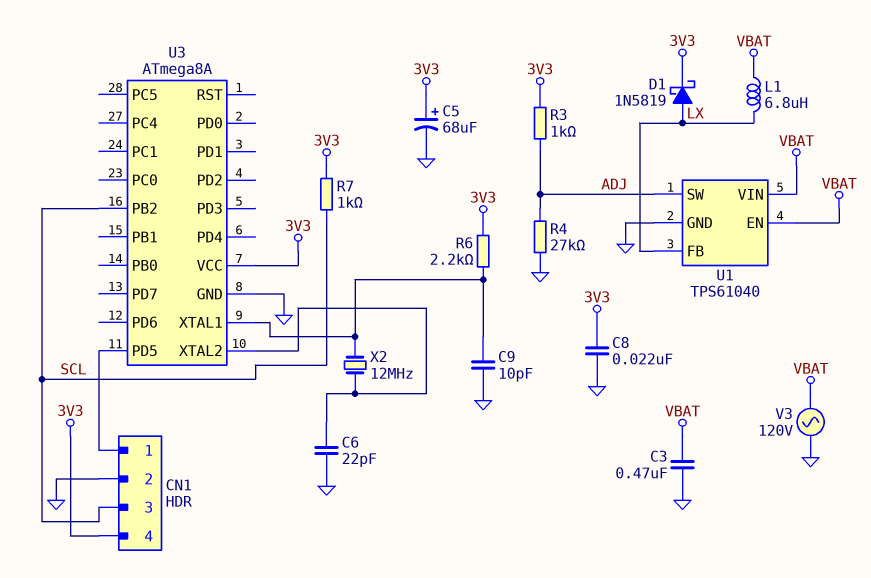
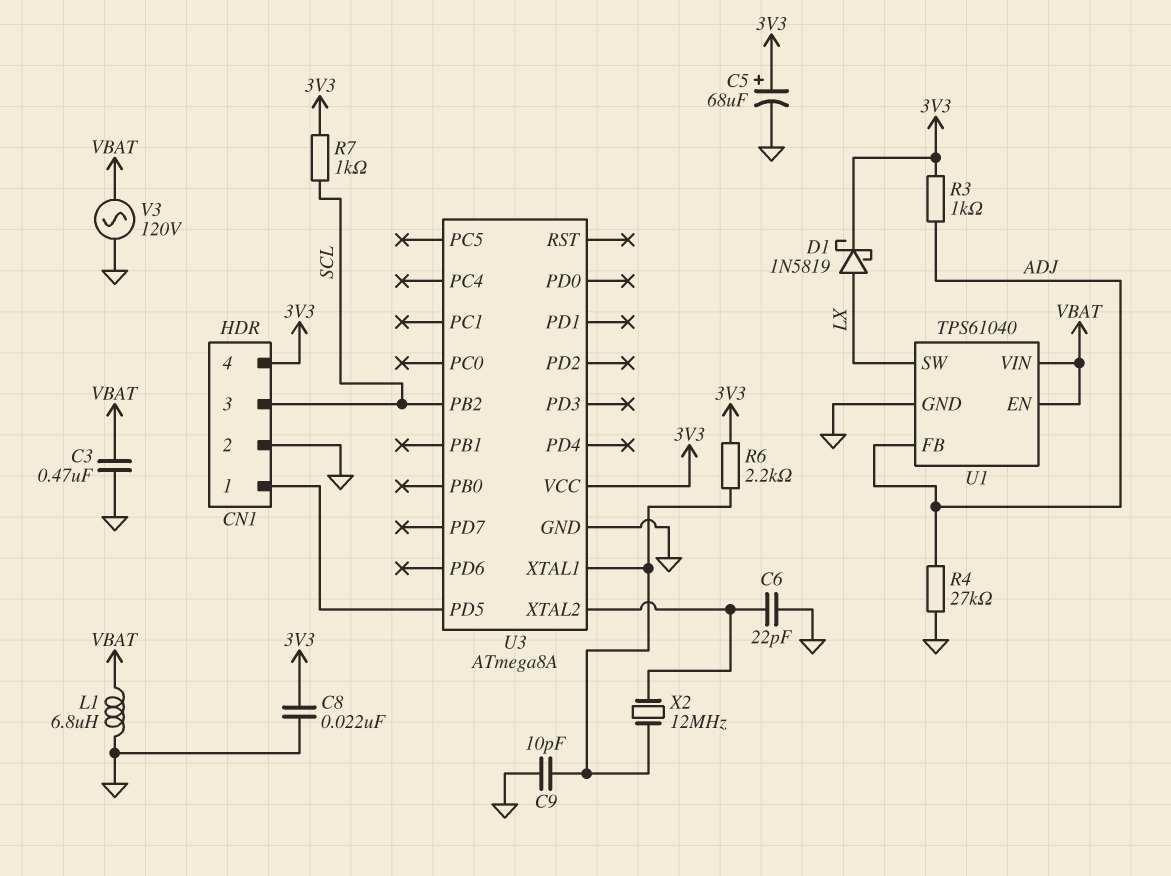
L1: 6.8uH (LX, VBAT) -> 6.8uH (GND, VBAT)
U1 pin FB: LX -> ADJ
U1 pin SW: ADJ -> LX

